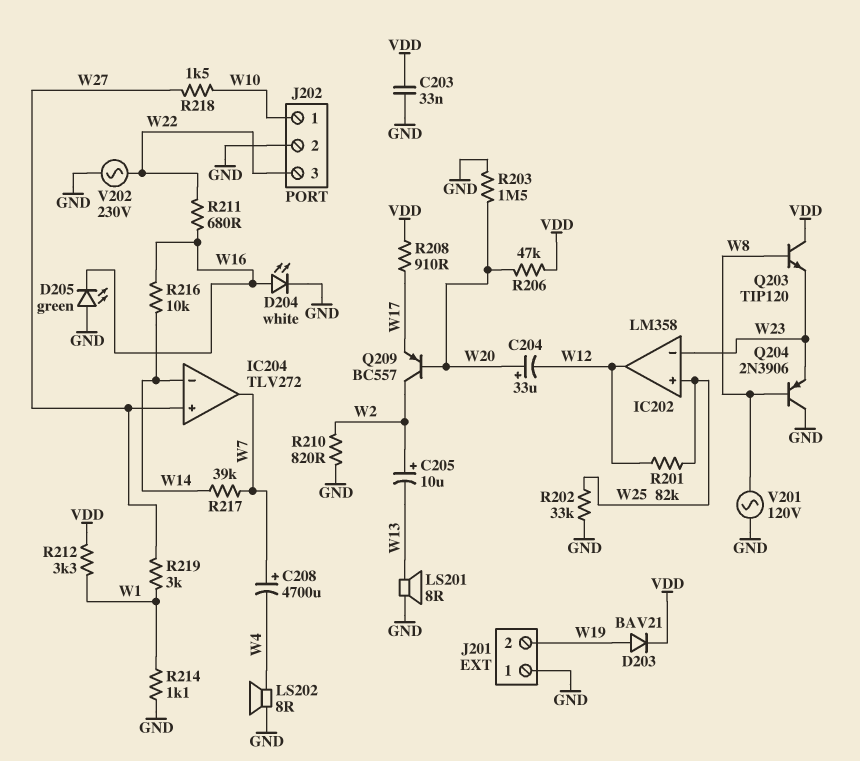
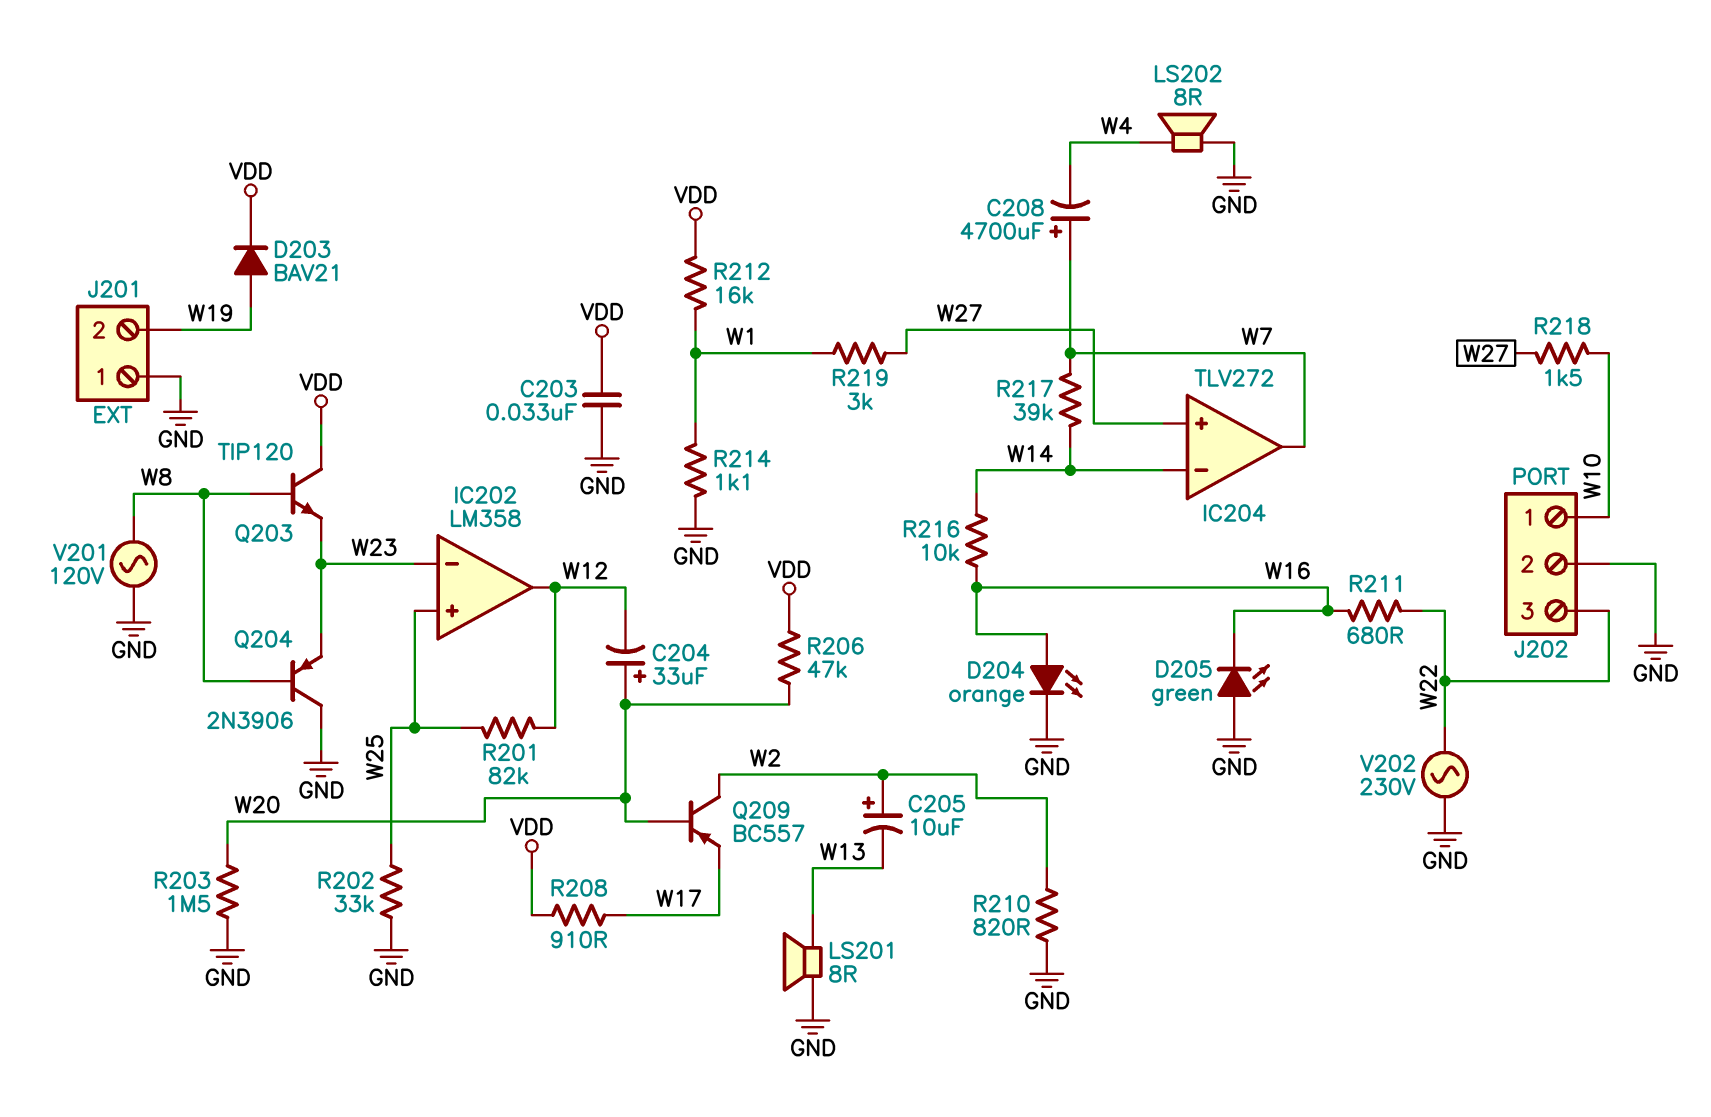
D204: LED white (A W16, K GND) -> LED orange (A W16, K GND)
R212: 3.3k (VDD, W1) -> 16k (VDD, W1)

